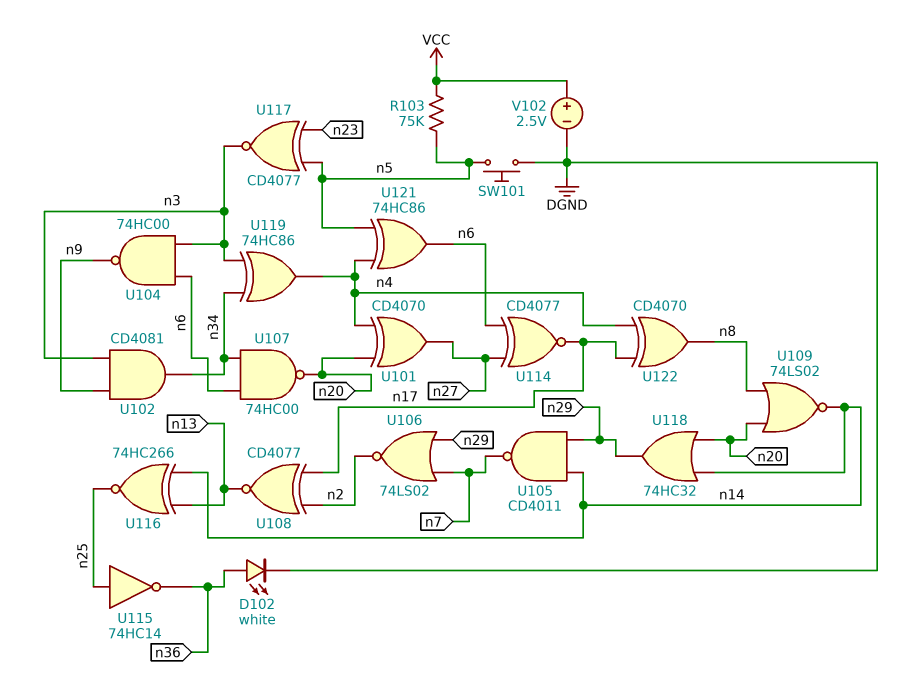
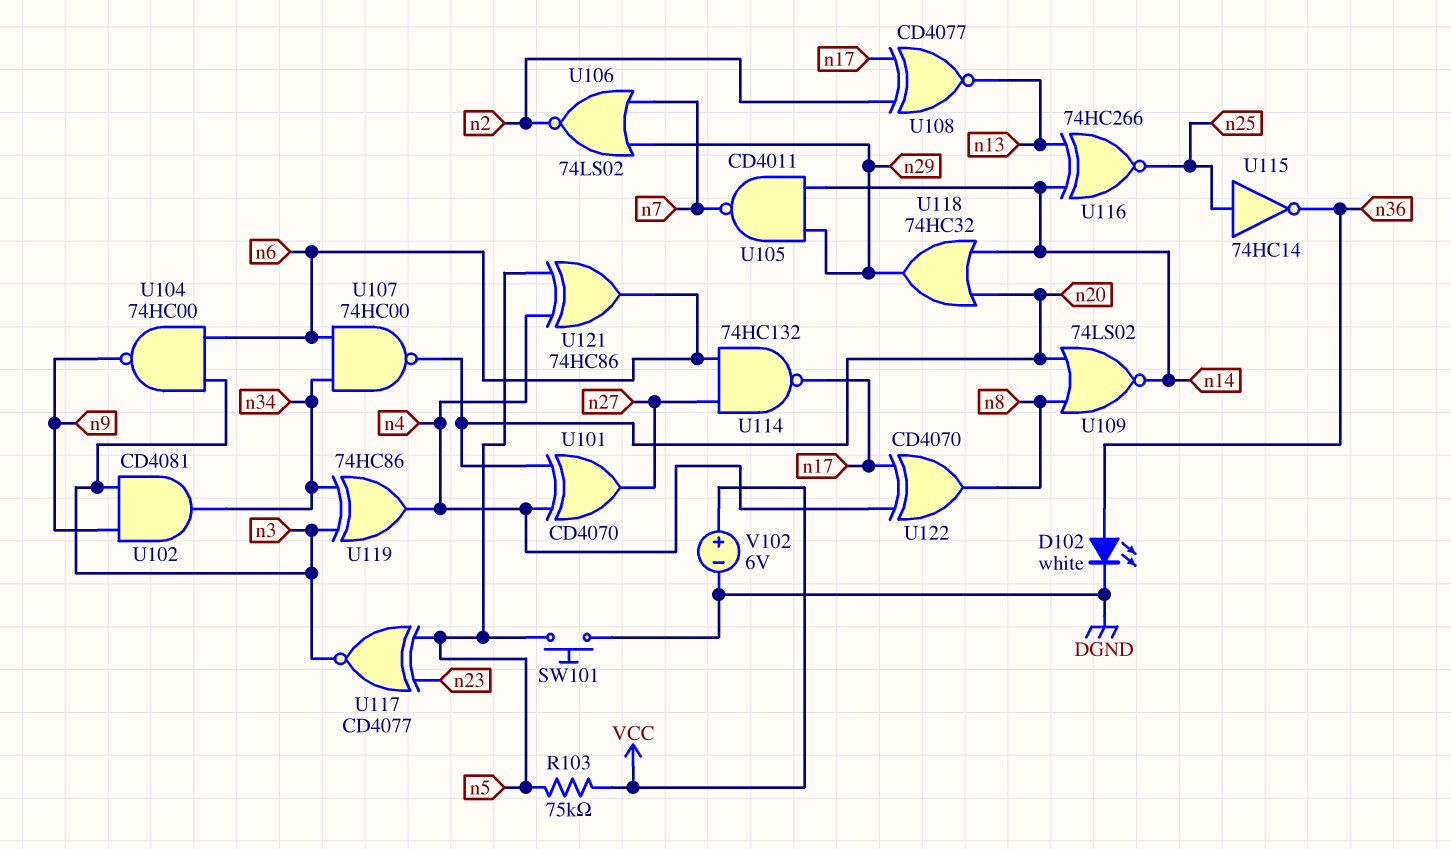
U114: XNOR CD4077 (in n6, in n27, out n17) -> NAND 74HC132 (in n6, in n27, out n17)
V102: 2.5V (plus VCC, minus DGND) -> 6V (plus VCC, minus DGND)

